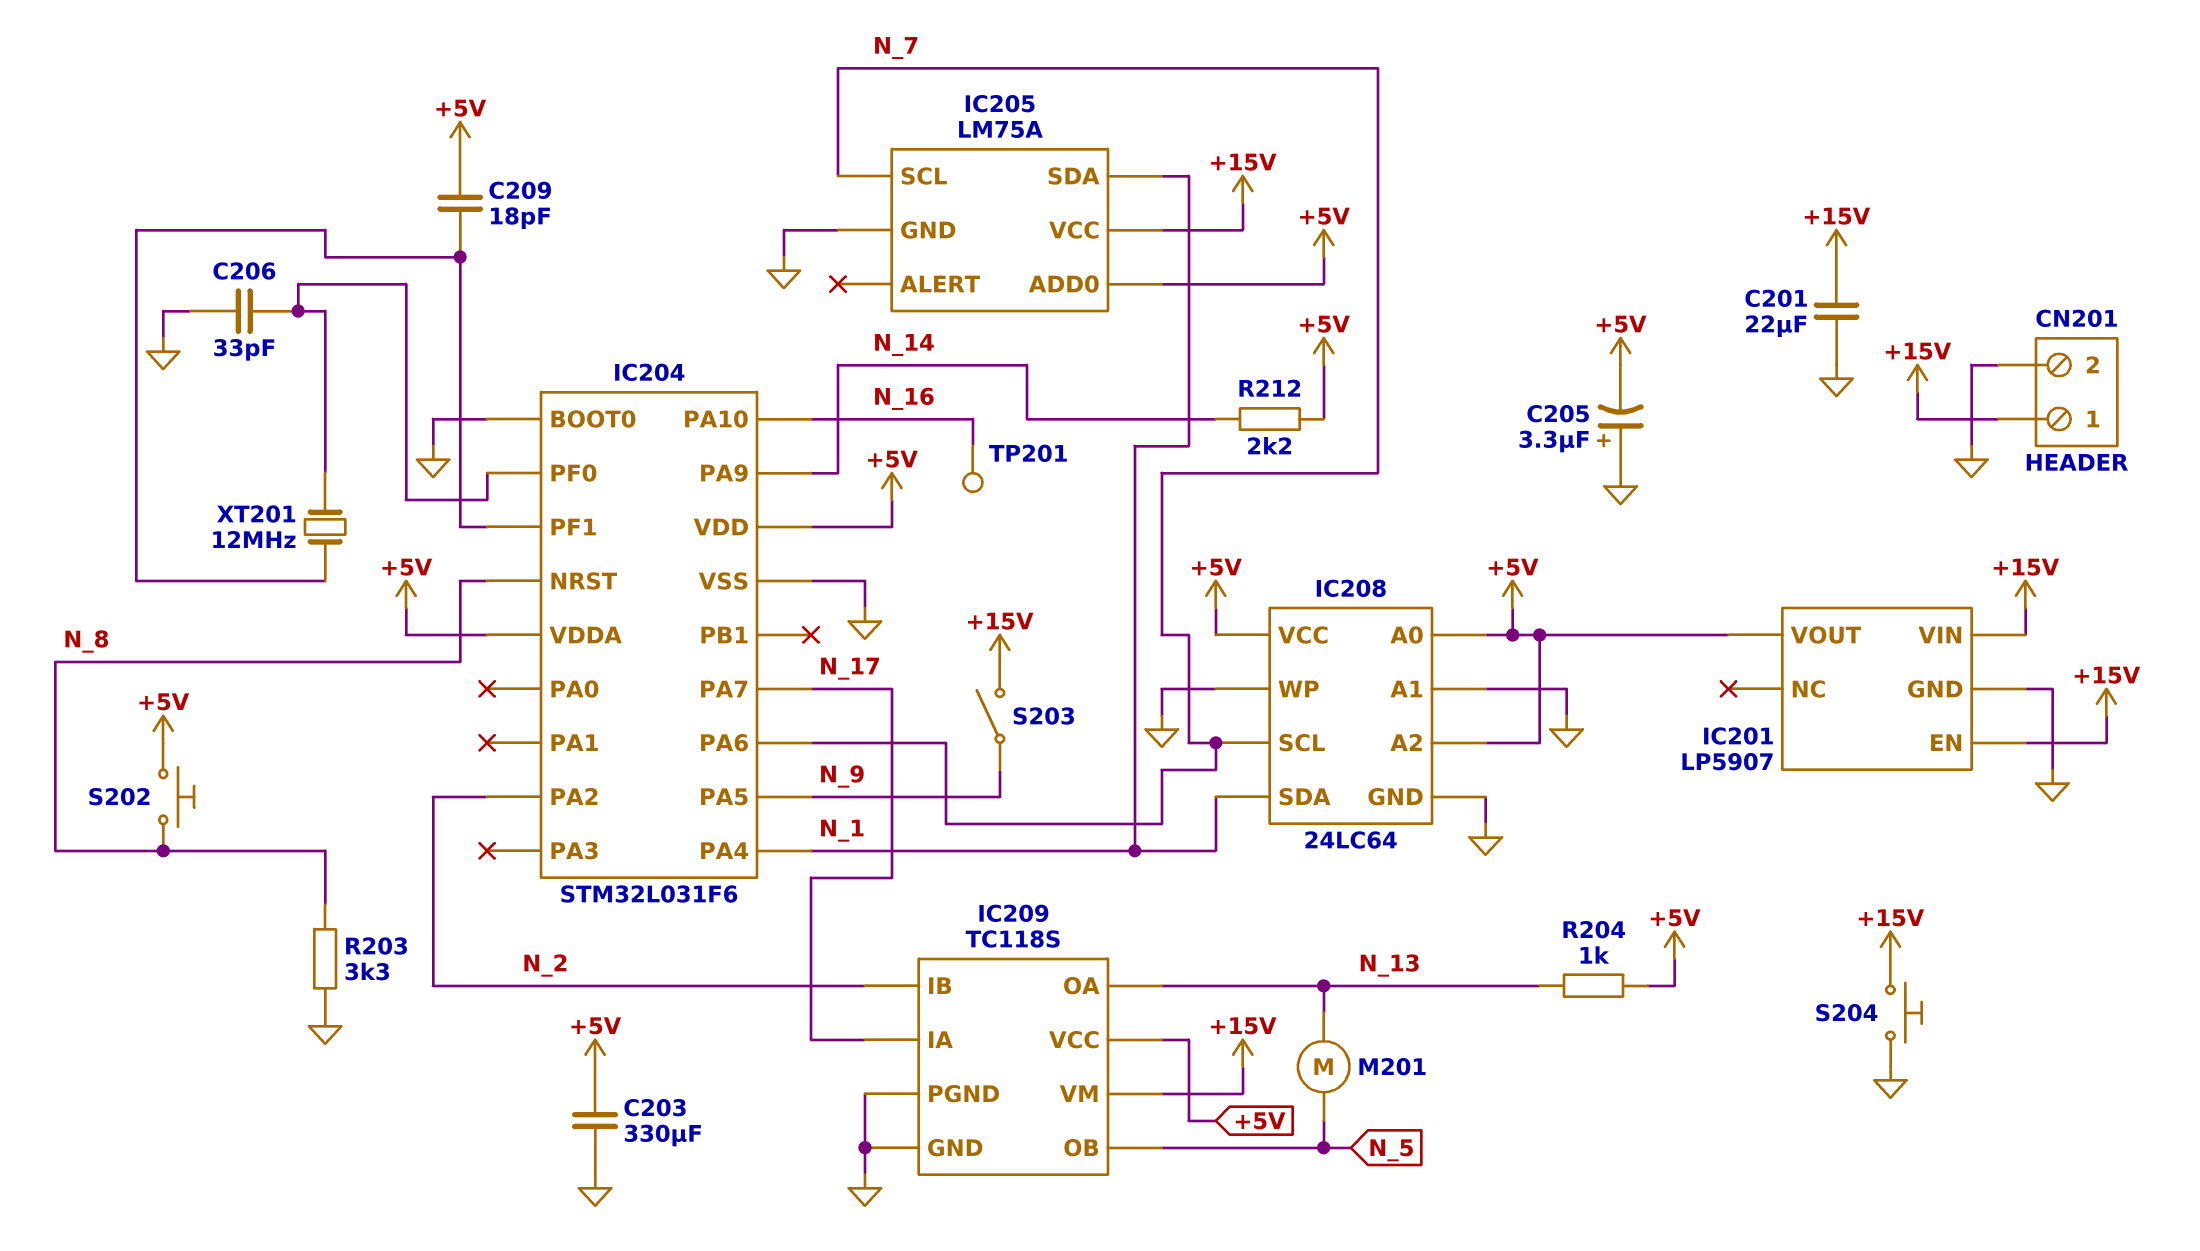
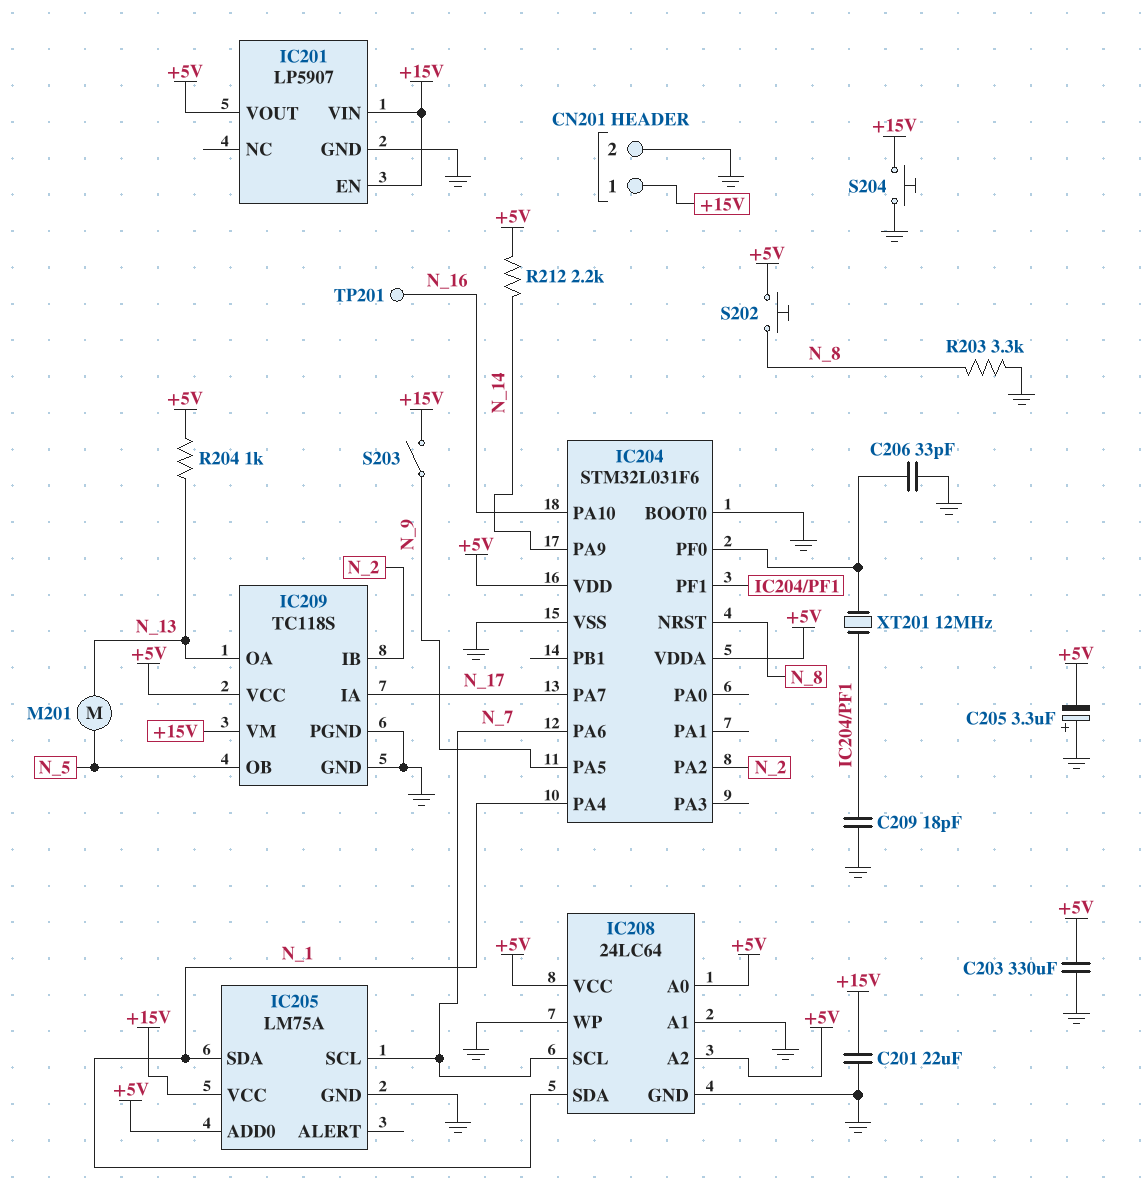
C209: 18pF (+5V, IC204/PF1) -> 18pF (GND, IC204/PF1)

